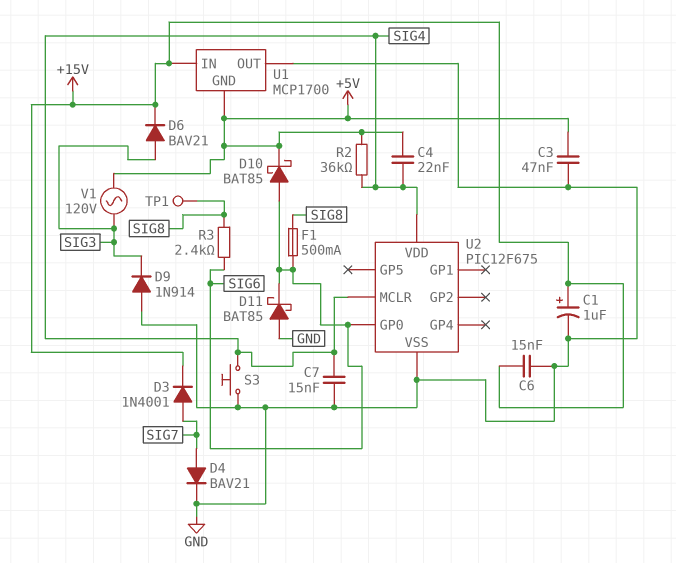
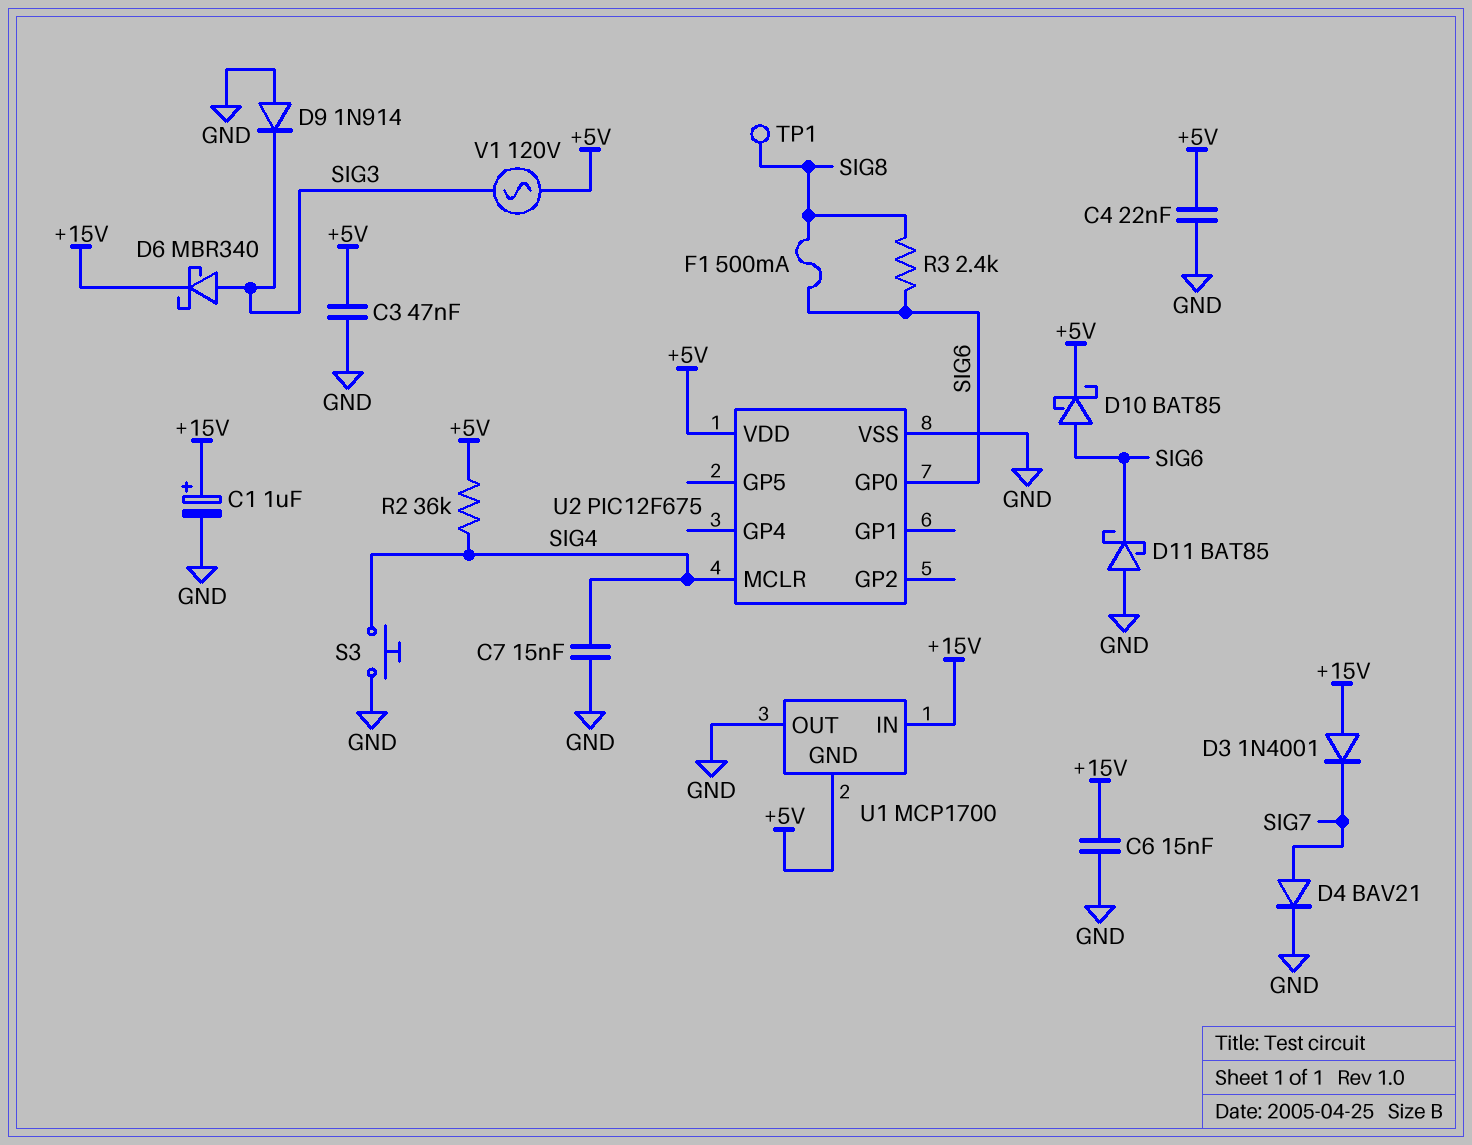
C4: 22nF (+5V, SIG4) -> 22nF (+5V, GND)
D3: diode 1N4001 (A SIG7, K +15V) -> diode 1N4001 (A +15V, K SIG7)
D6: diode BAV21 (A SIG3, K +15V) -> schottky MBR340 (A SIG3, K +15V)
U2 pin VDD: SIG4 -> +5V

